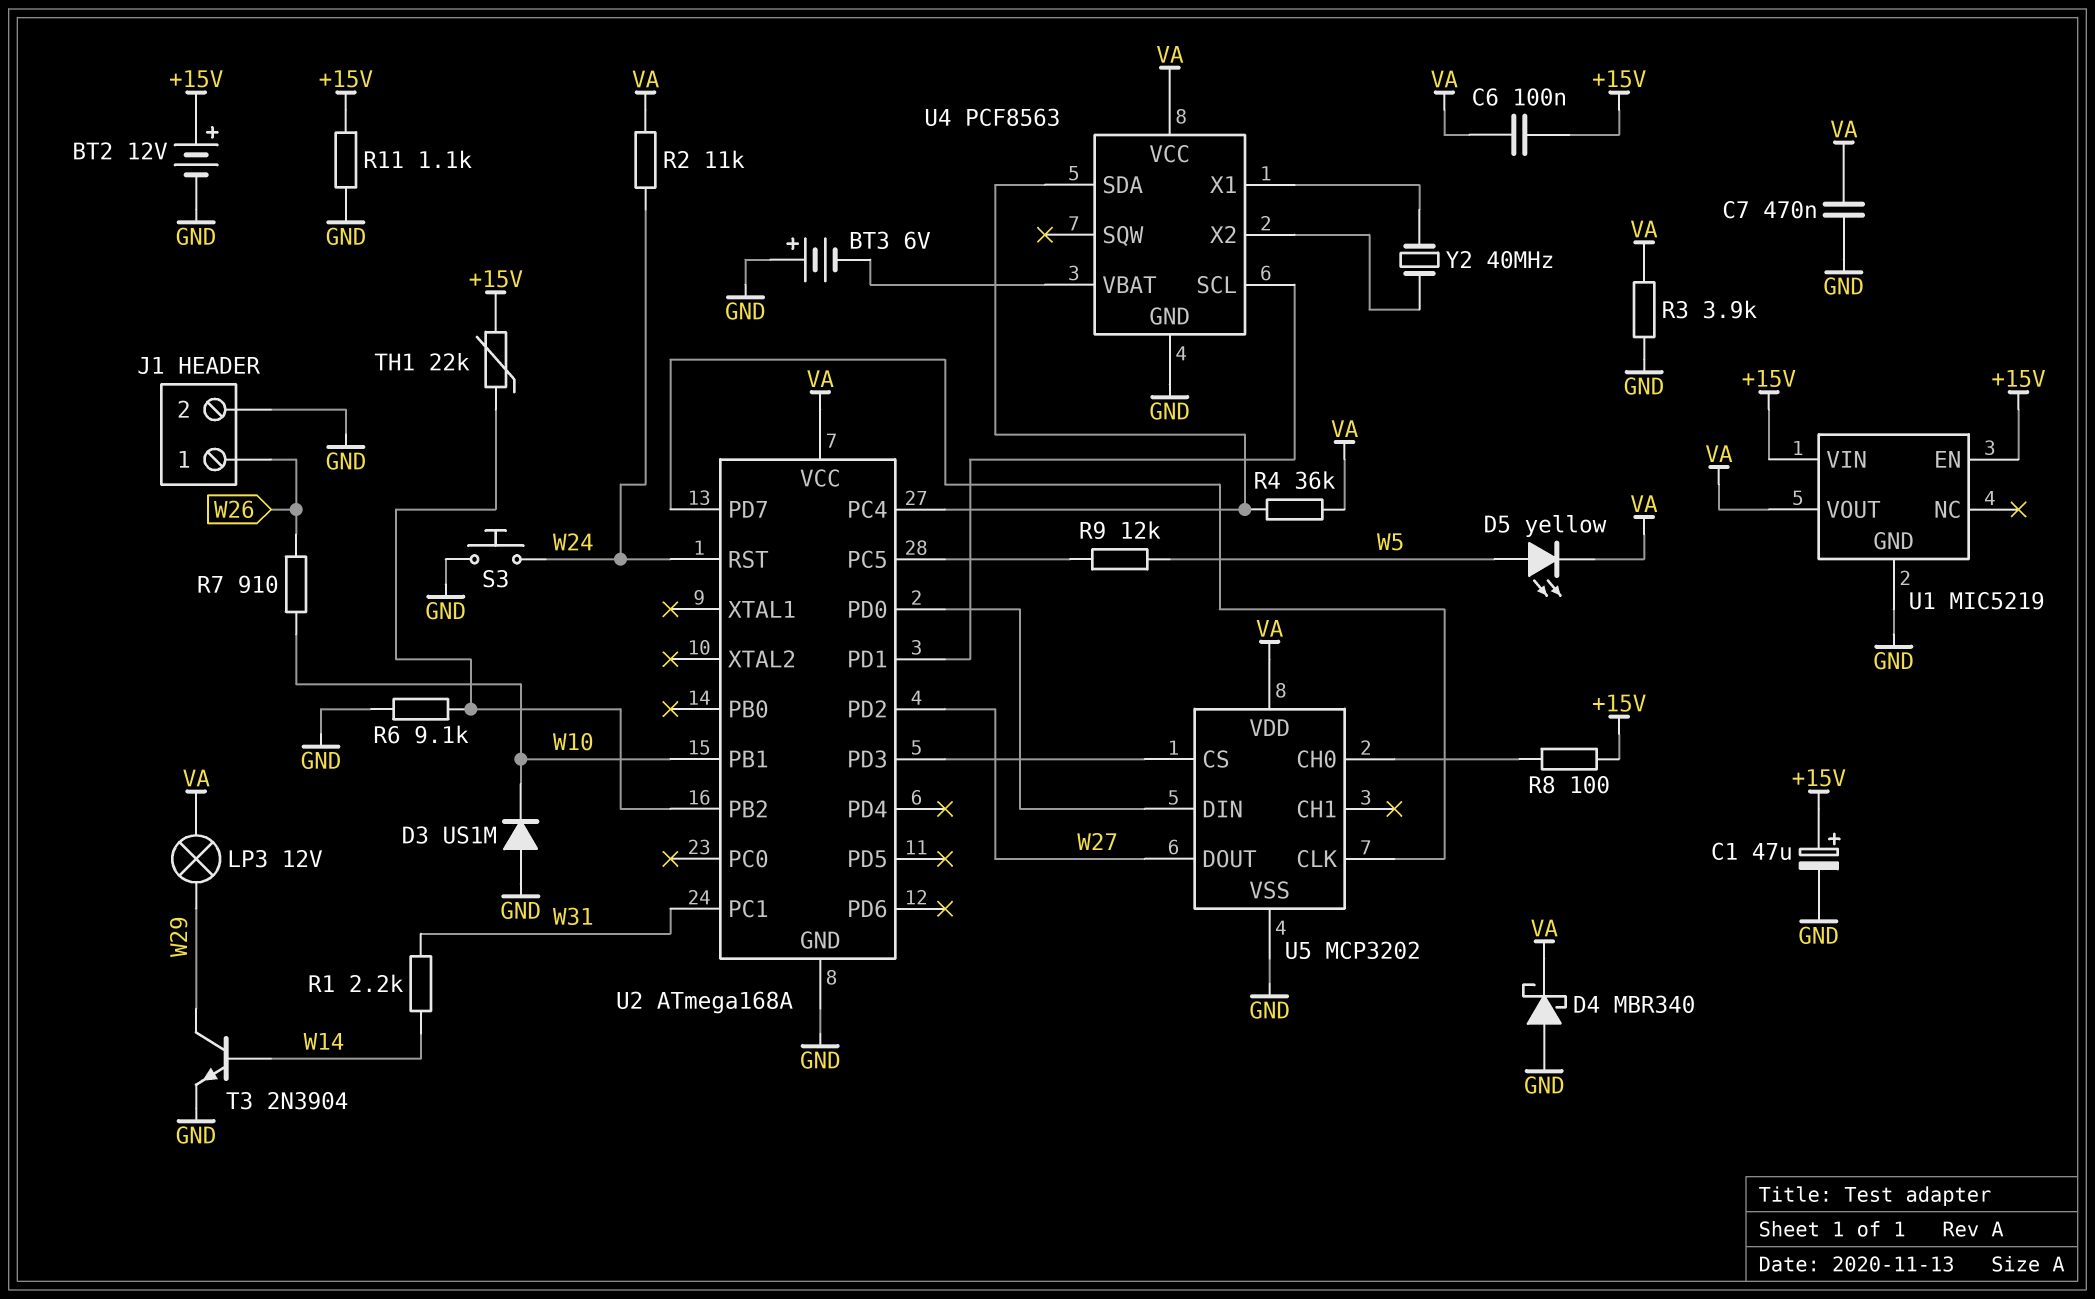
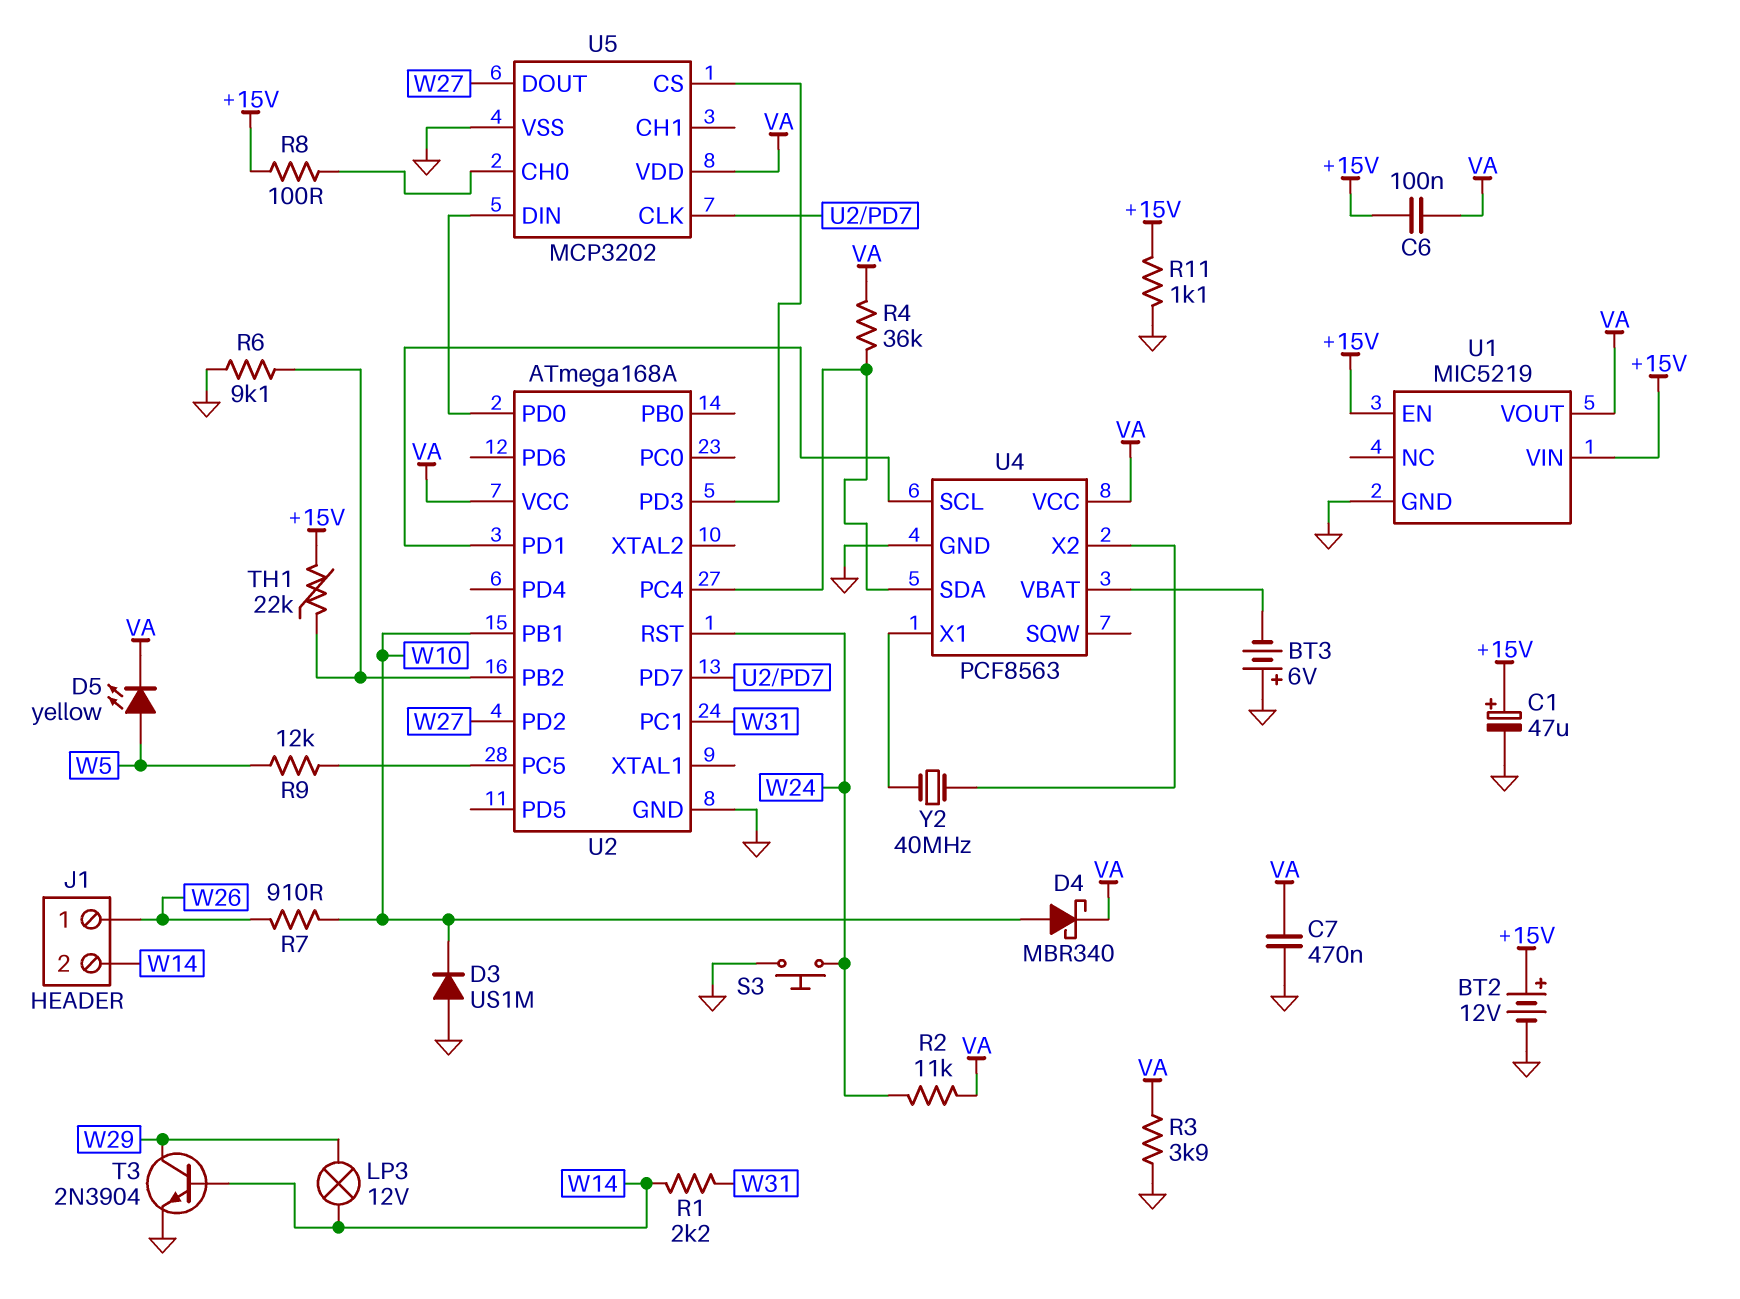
D4: schottky MBR340 (A GND, K VA) -> schottky MBR340 (A W10, K VA)
J1 pin 2: GND -> W14
LP3: lamp 12V (VA, W29) -> lamp 12V (W14, W29)

